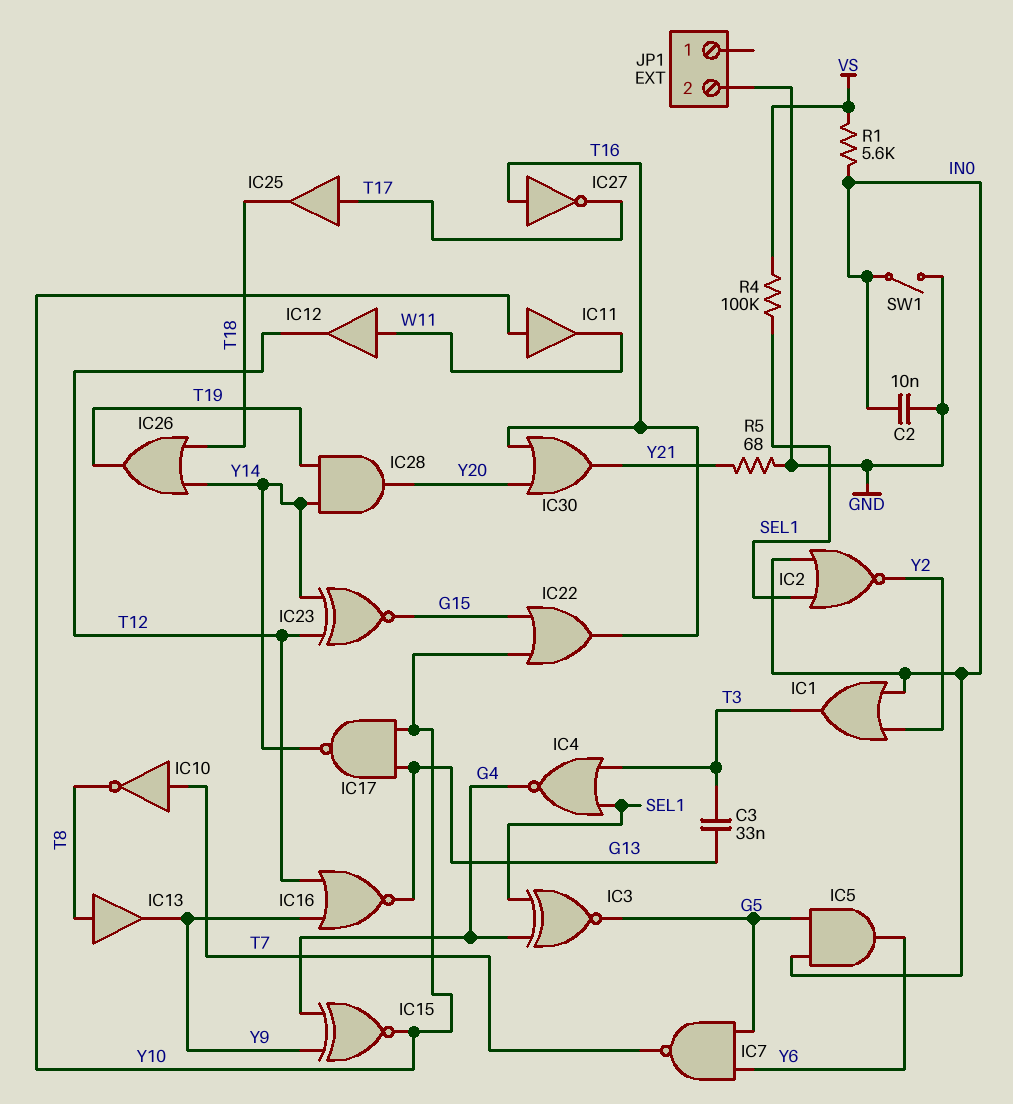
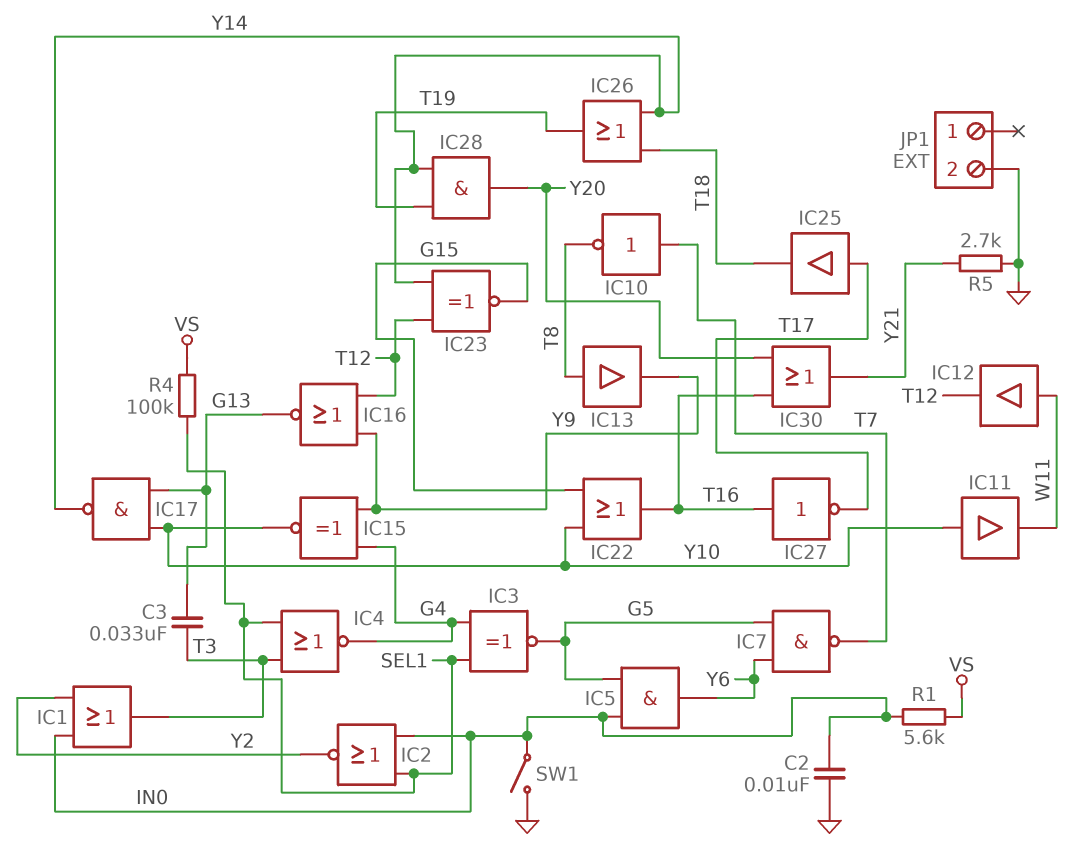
R5: 68 (GND, Y21) -> 2.7k (GND, Y21)

